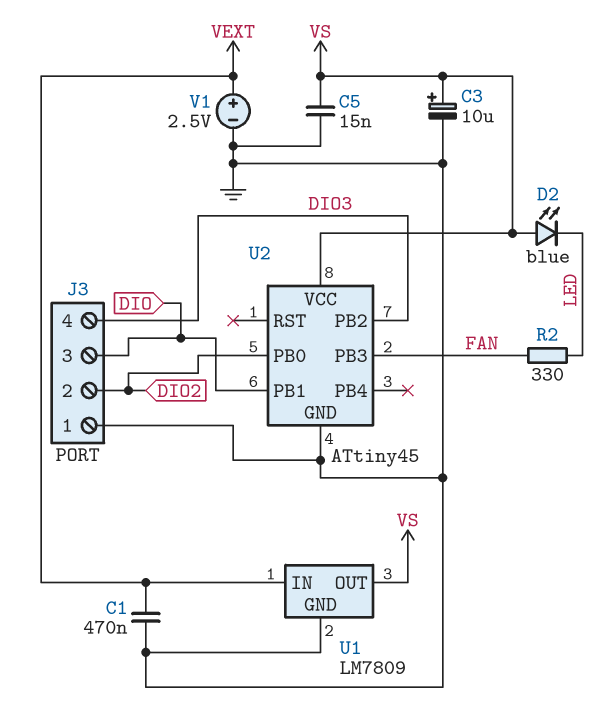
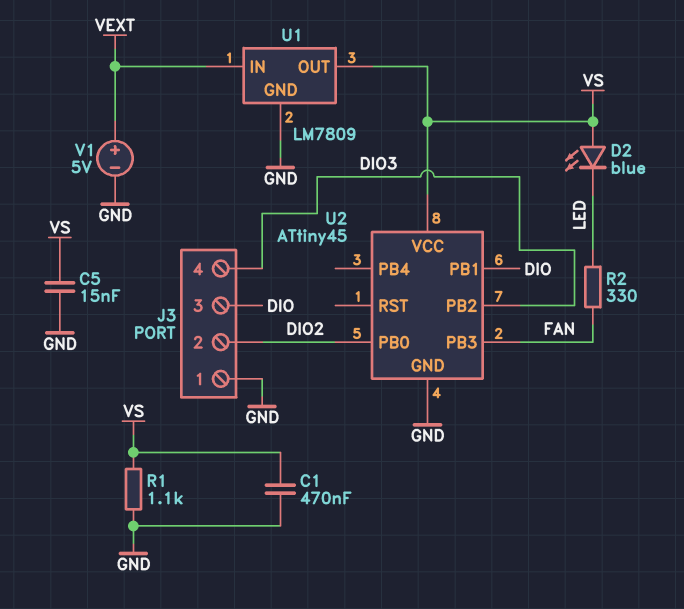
C1: 470nF (GND, VEXT) -> 470nF (GND, VS)
C3: 10uF (plus VS, minus GND) -> none
R1: none -> 1.1k (GND, VS)
V1: 2.5V (plus VEXT, minus GND) -> 5V (plus VEXT, minus GND)

